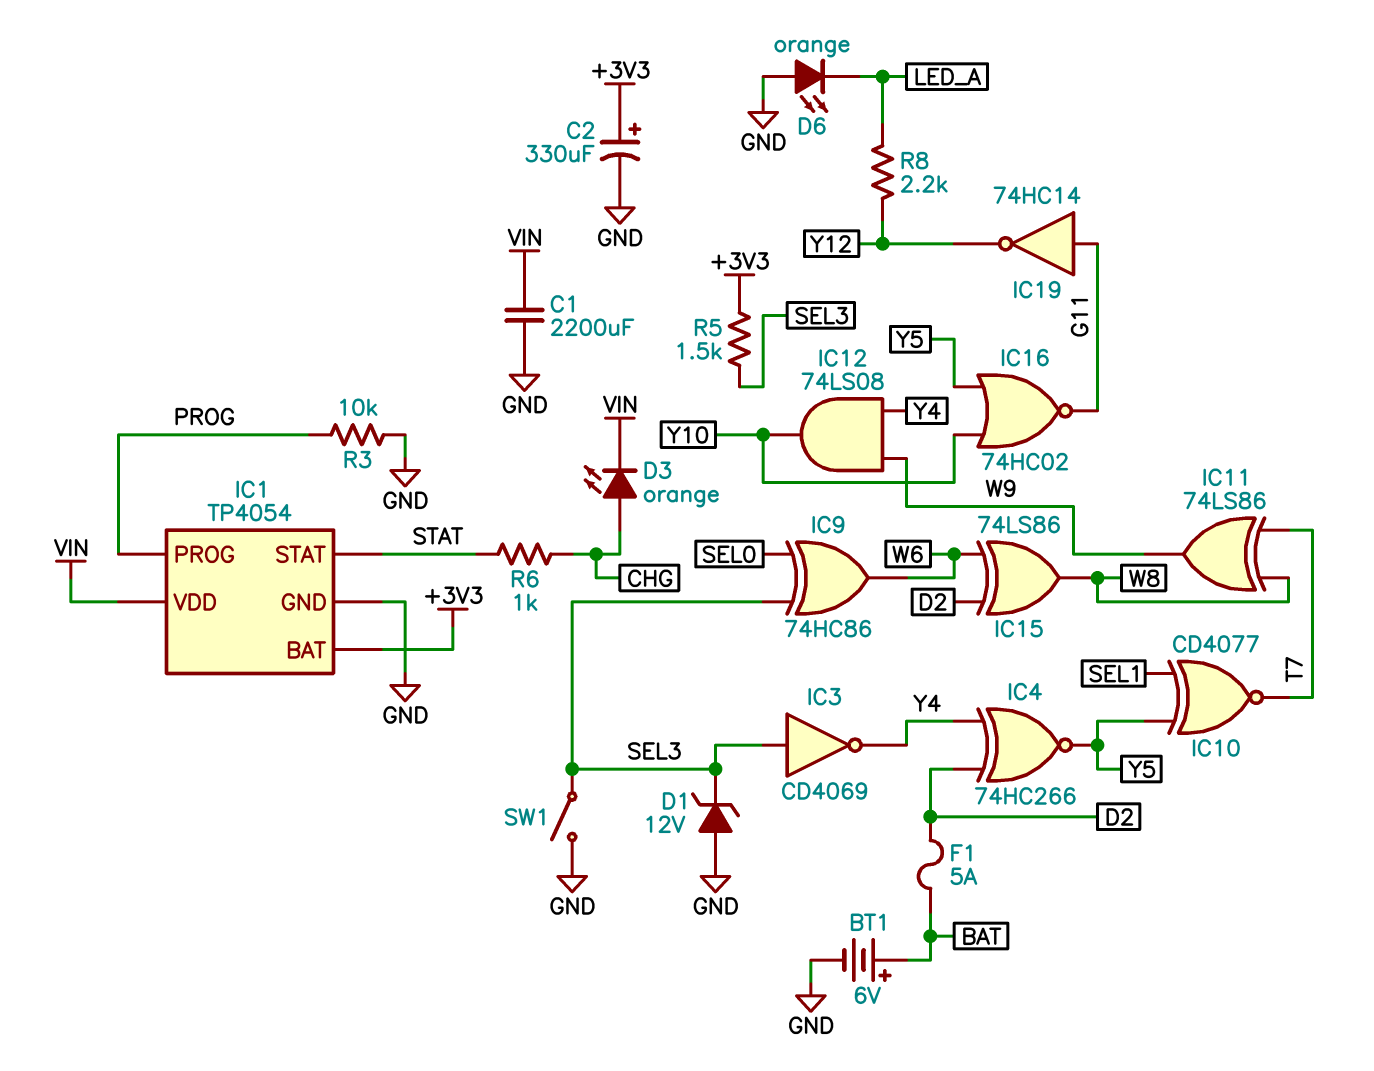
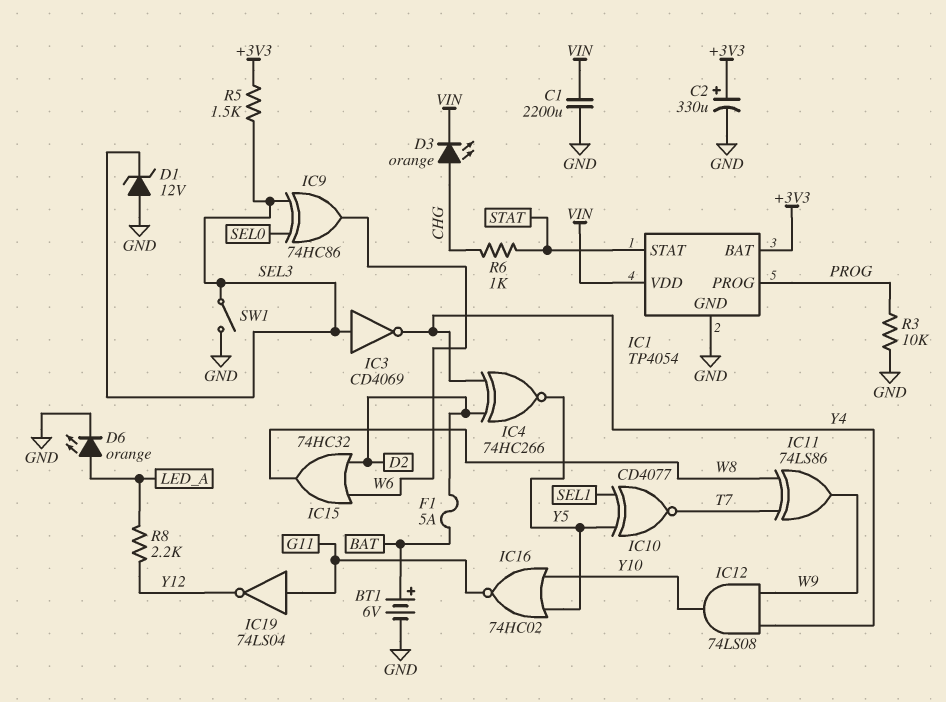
D6: LED orange (A GND, K LED_A) -> LED orange (A LED_A, K GND)
IC15: XOR 74LS86 (in D2, in W6, out W8) -> OR 74HC32 (in D2, in W6, out W8)
IC19: NOT 74HC14 (in G11, out Y12) -> NOT 74LS04 (in G11, out Y12)

